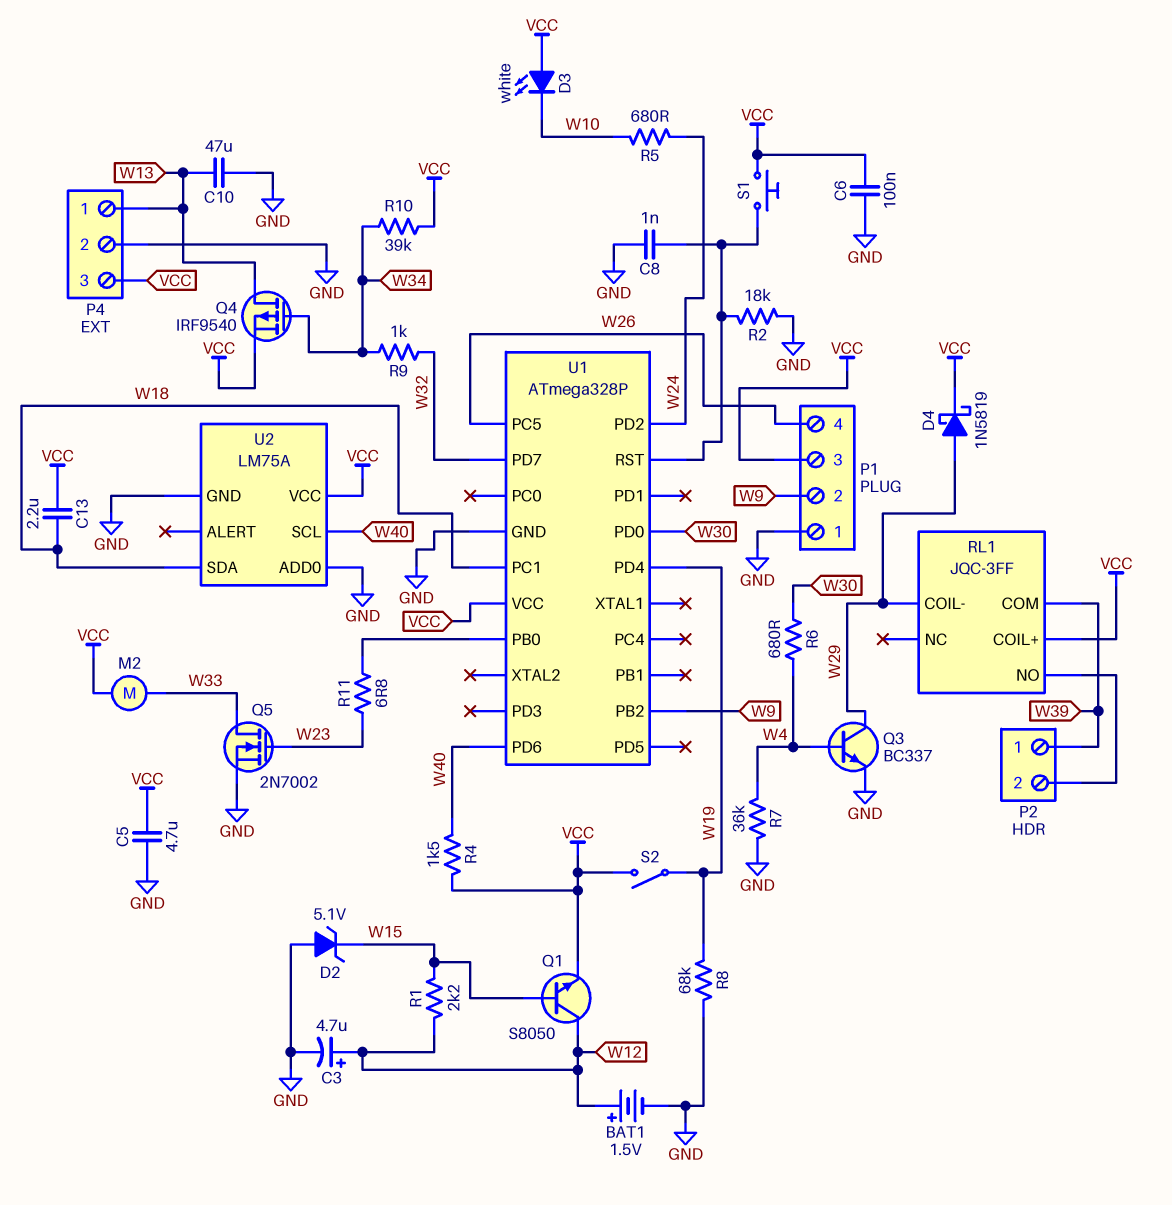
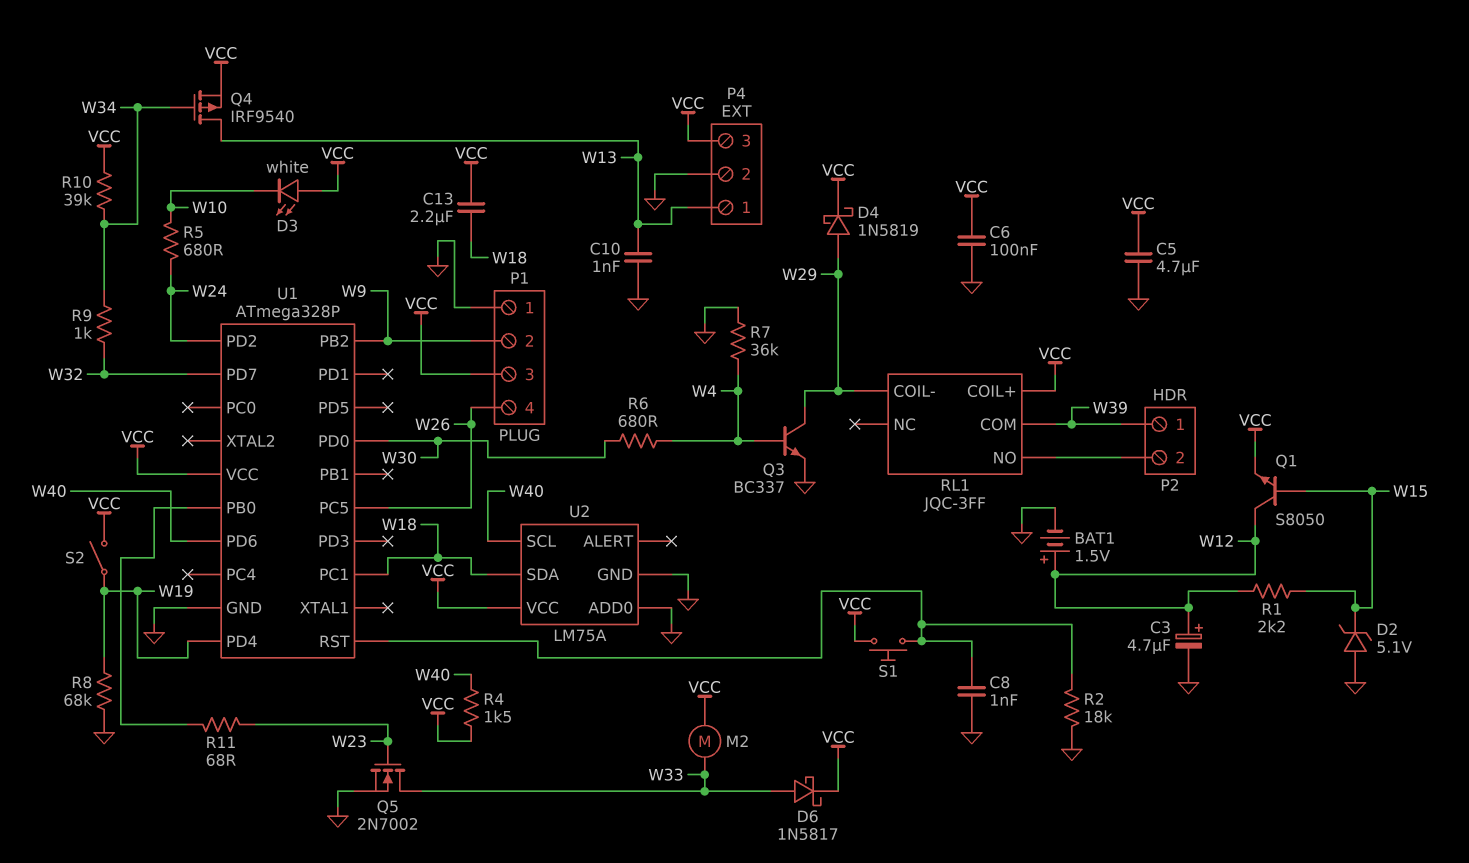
C10: 47uF (GND, W13) -> 1nF (GND, W13)
D6: none -> schottky 1N5817 (A W33, K VCC)
R11: 6.8 (U1/PB0, W23) -> 68 (U1/PB0, W23)

